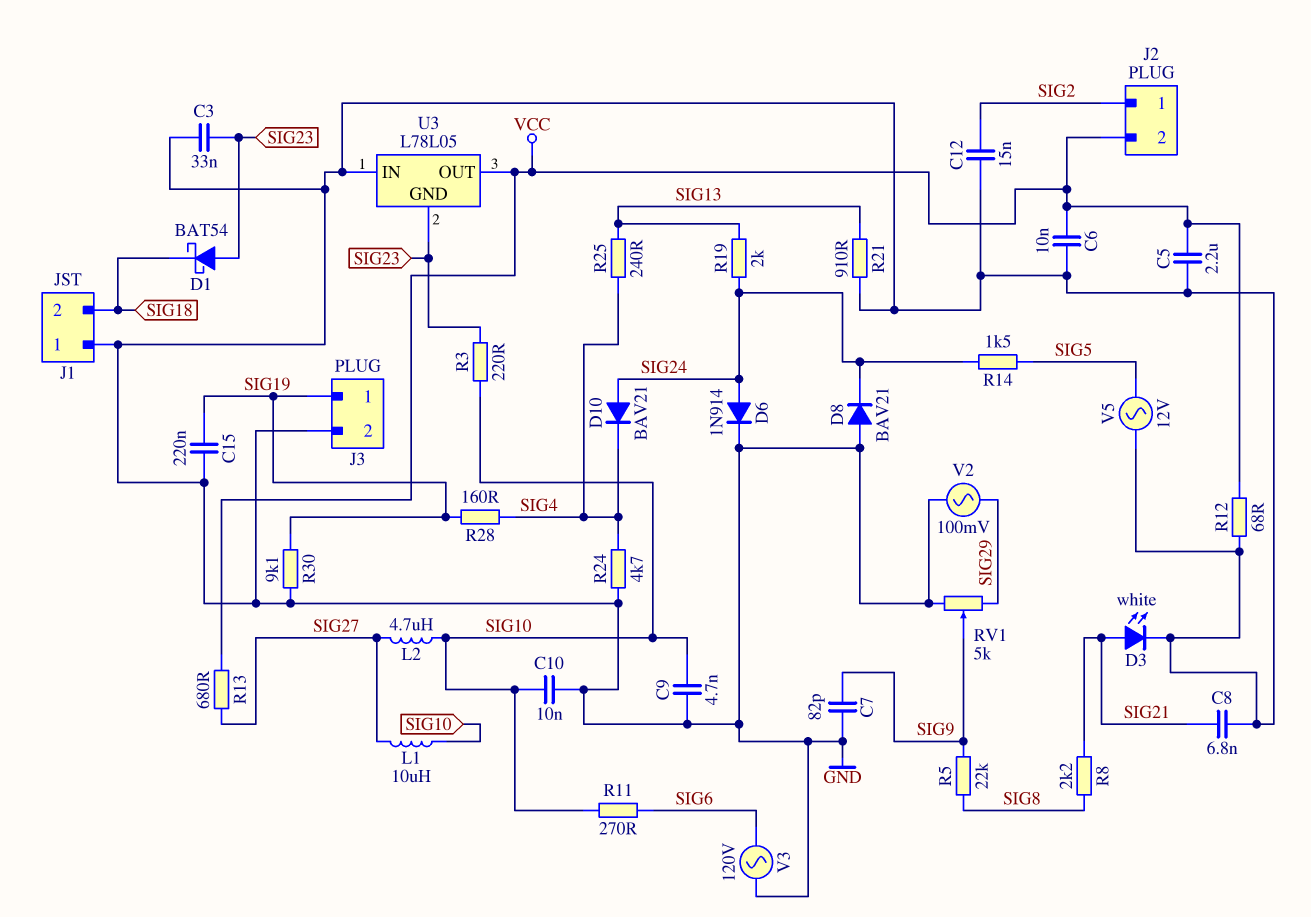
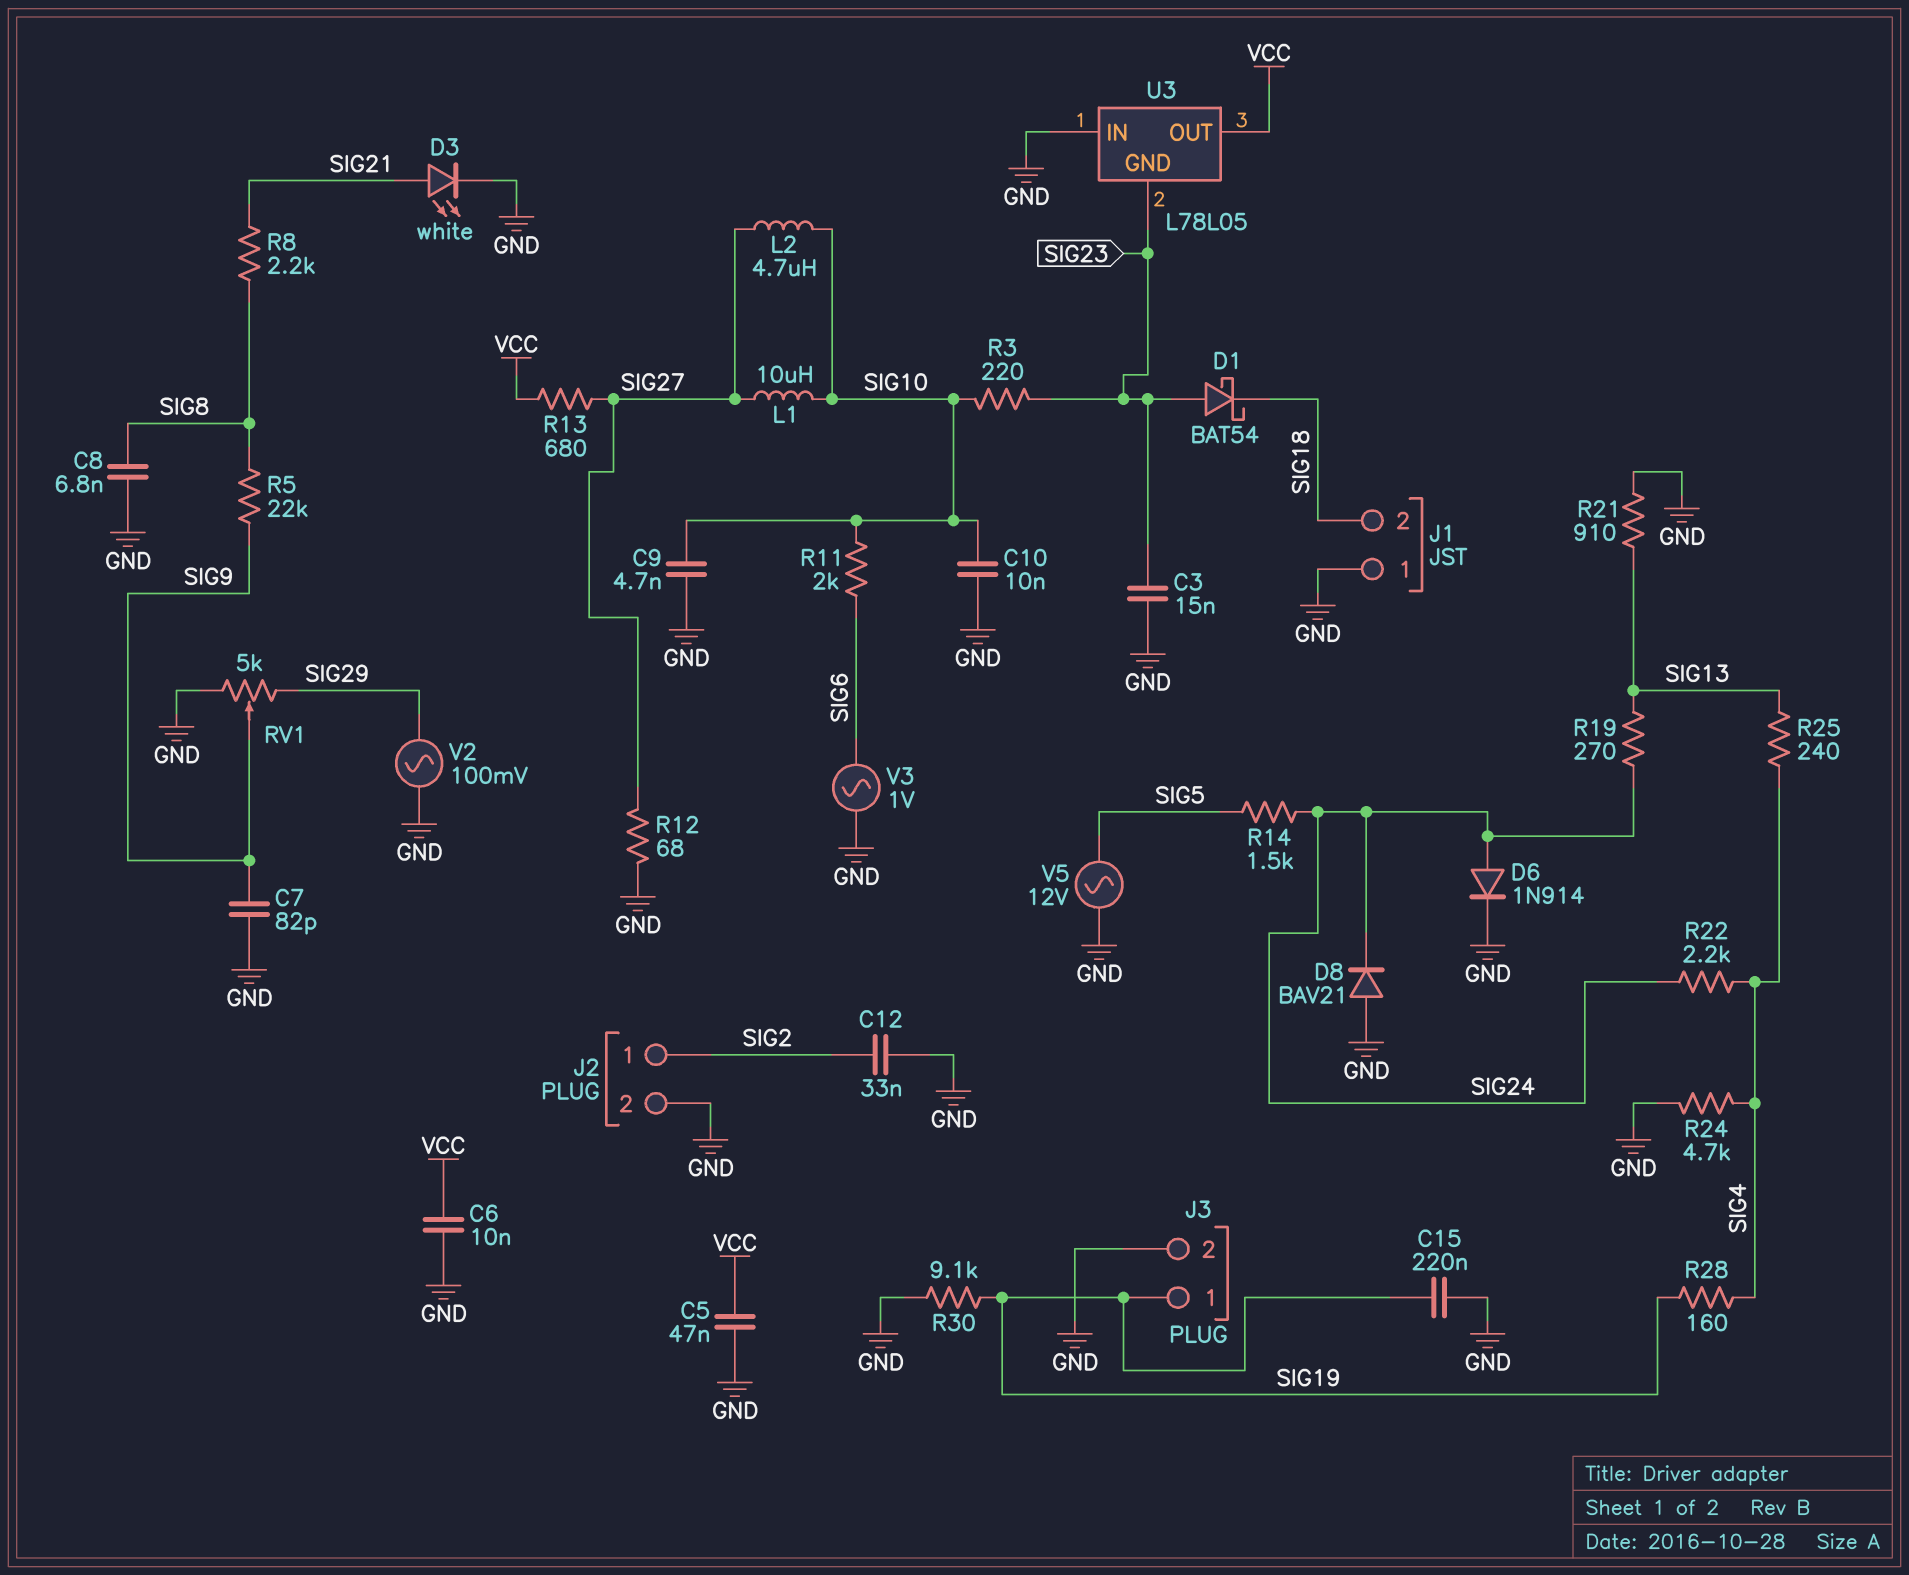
C3: 33nF (GND, SIG23) -> 15nF (GND, SIG23)
C5: 2.2uF (GND, VCC) -> 47nF (GND, VCC)
C8: 6.8nF (GND, SIG21) -> 6.8nF (GND, SIG8)
C12: 15nF (GND, SIG2) -> 33nF (GND, SIG2)
D10: diode BAV21 (A SIG24, K SIG4) -> none
J2 pin 2: VCC -> GND
R11: 270 (SIG6, SIG10) -> 2k (SIG6, SIG10)
R12: 68 (GND, VCC) -> 68 (GND, SIG27)
R19: 2k (SIG13, SIG24) -> 270 (SIG13, SIG24)
R22: none -> 2.2k (SIG4, SIG24)
V3: AC 120V (GND, SIG6) -> AC 1V (GND, SIG6)

